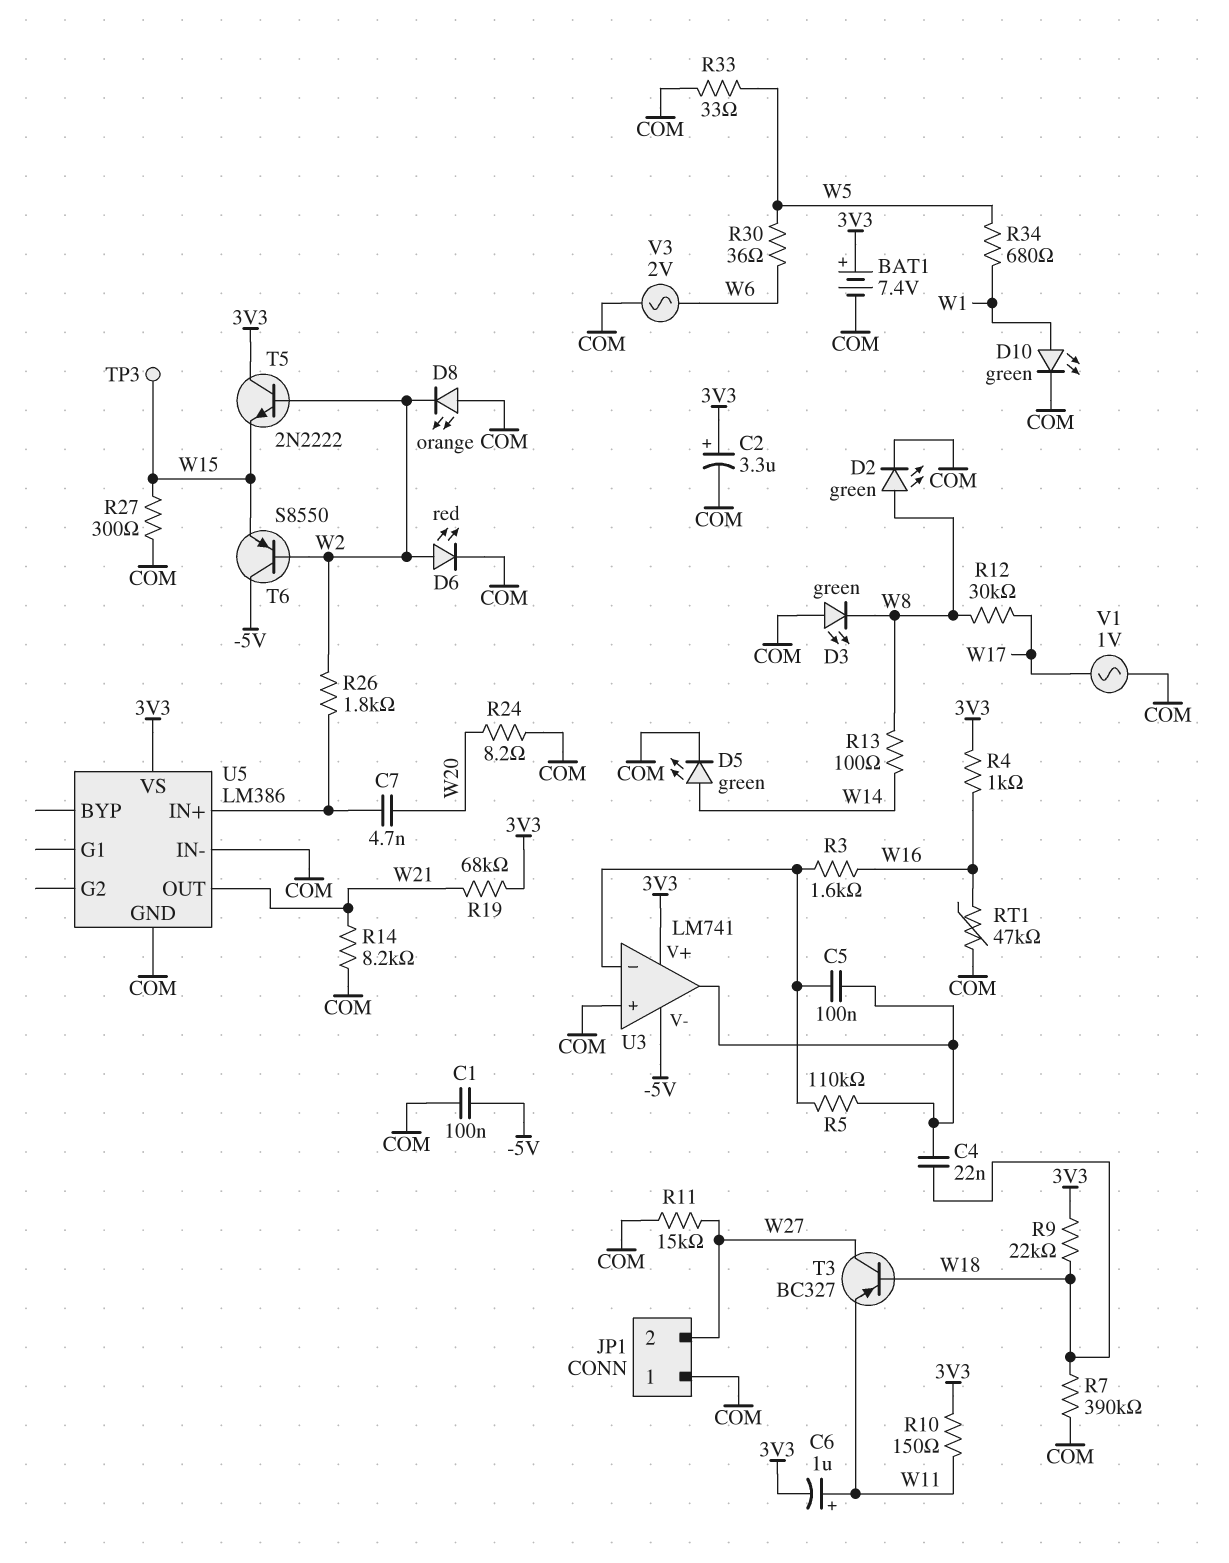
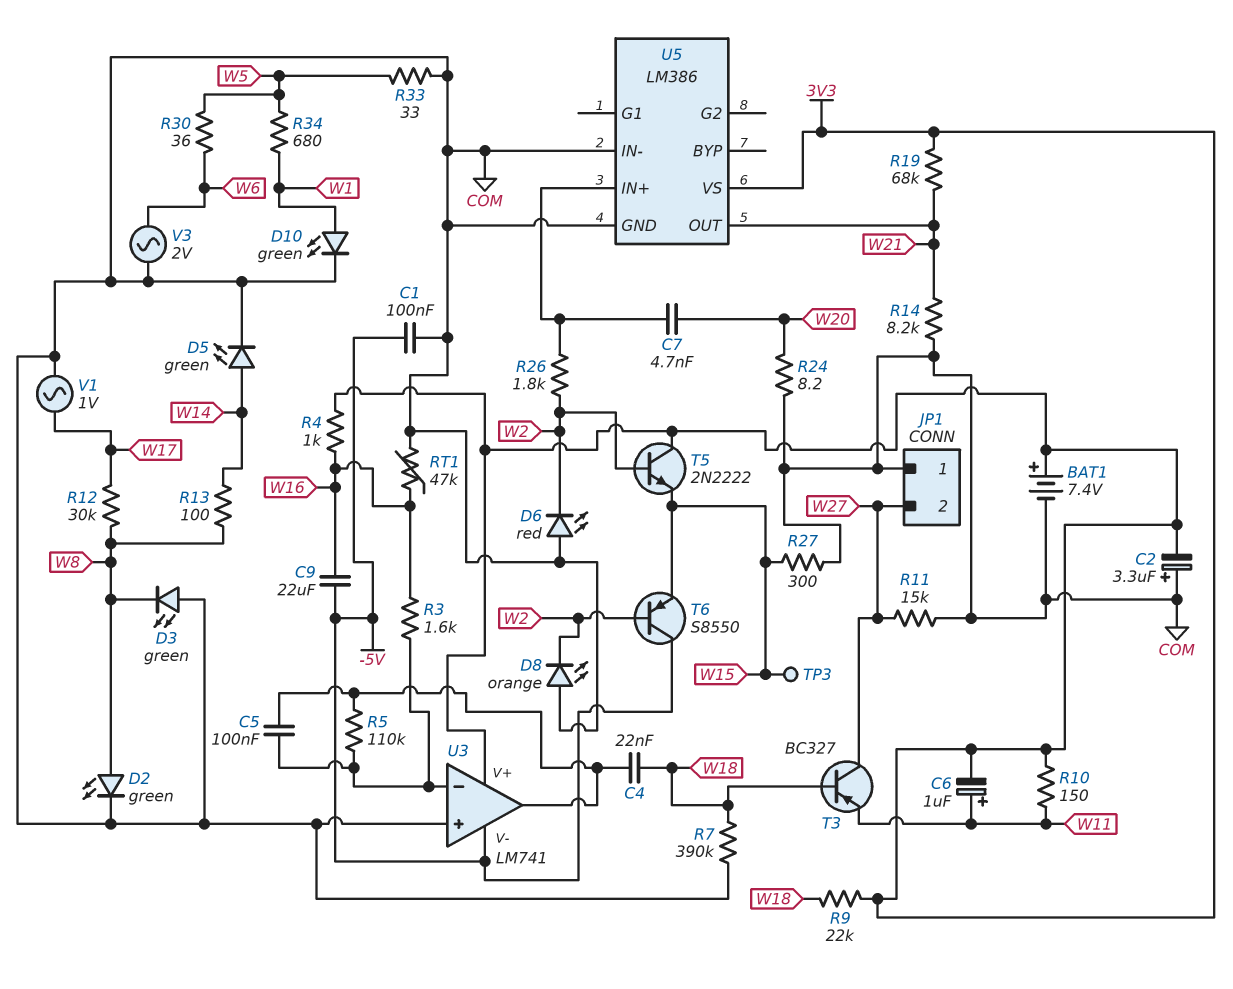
C2: 3.3uF (plus 3V3, minus COM) -> 3.3uF (plus COM, minus 3V3)
C9: none -> 22uF (-5V, W16)
D6: LED red (A W2, K COM) -> LED red (A COM, K W2)

